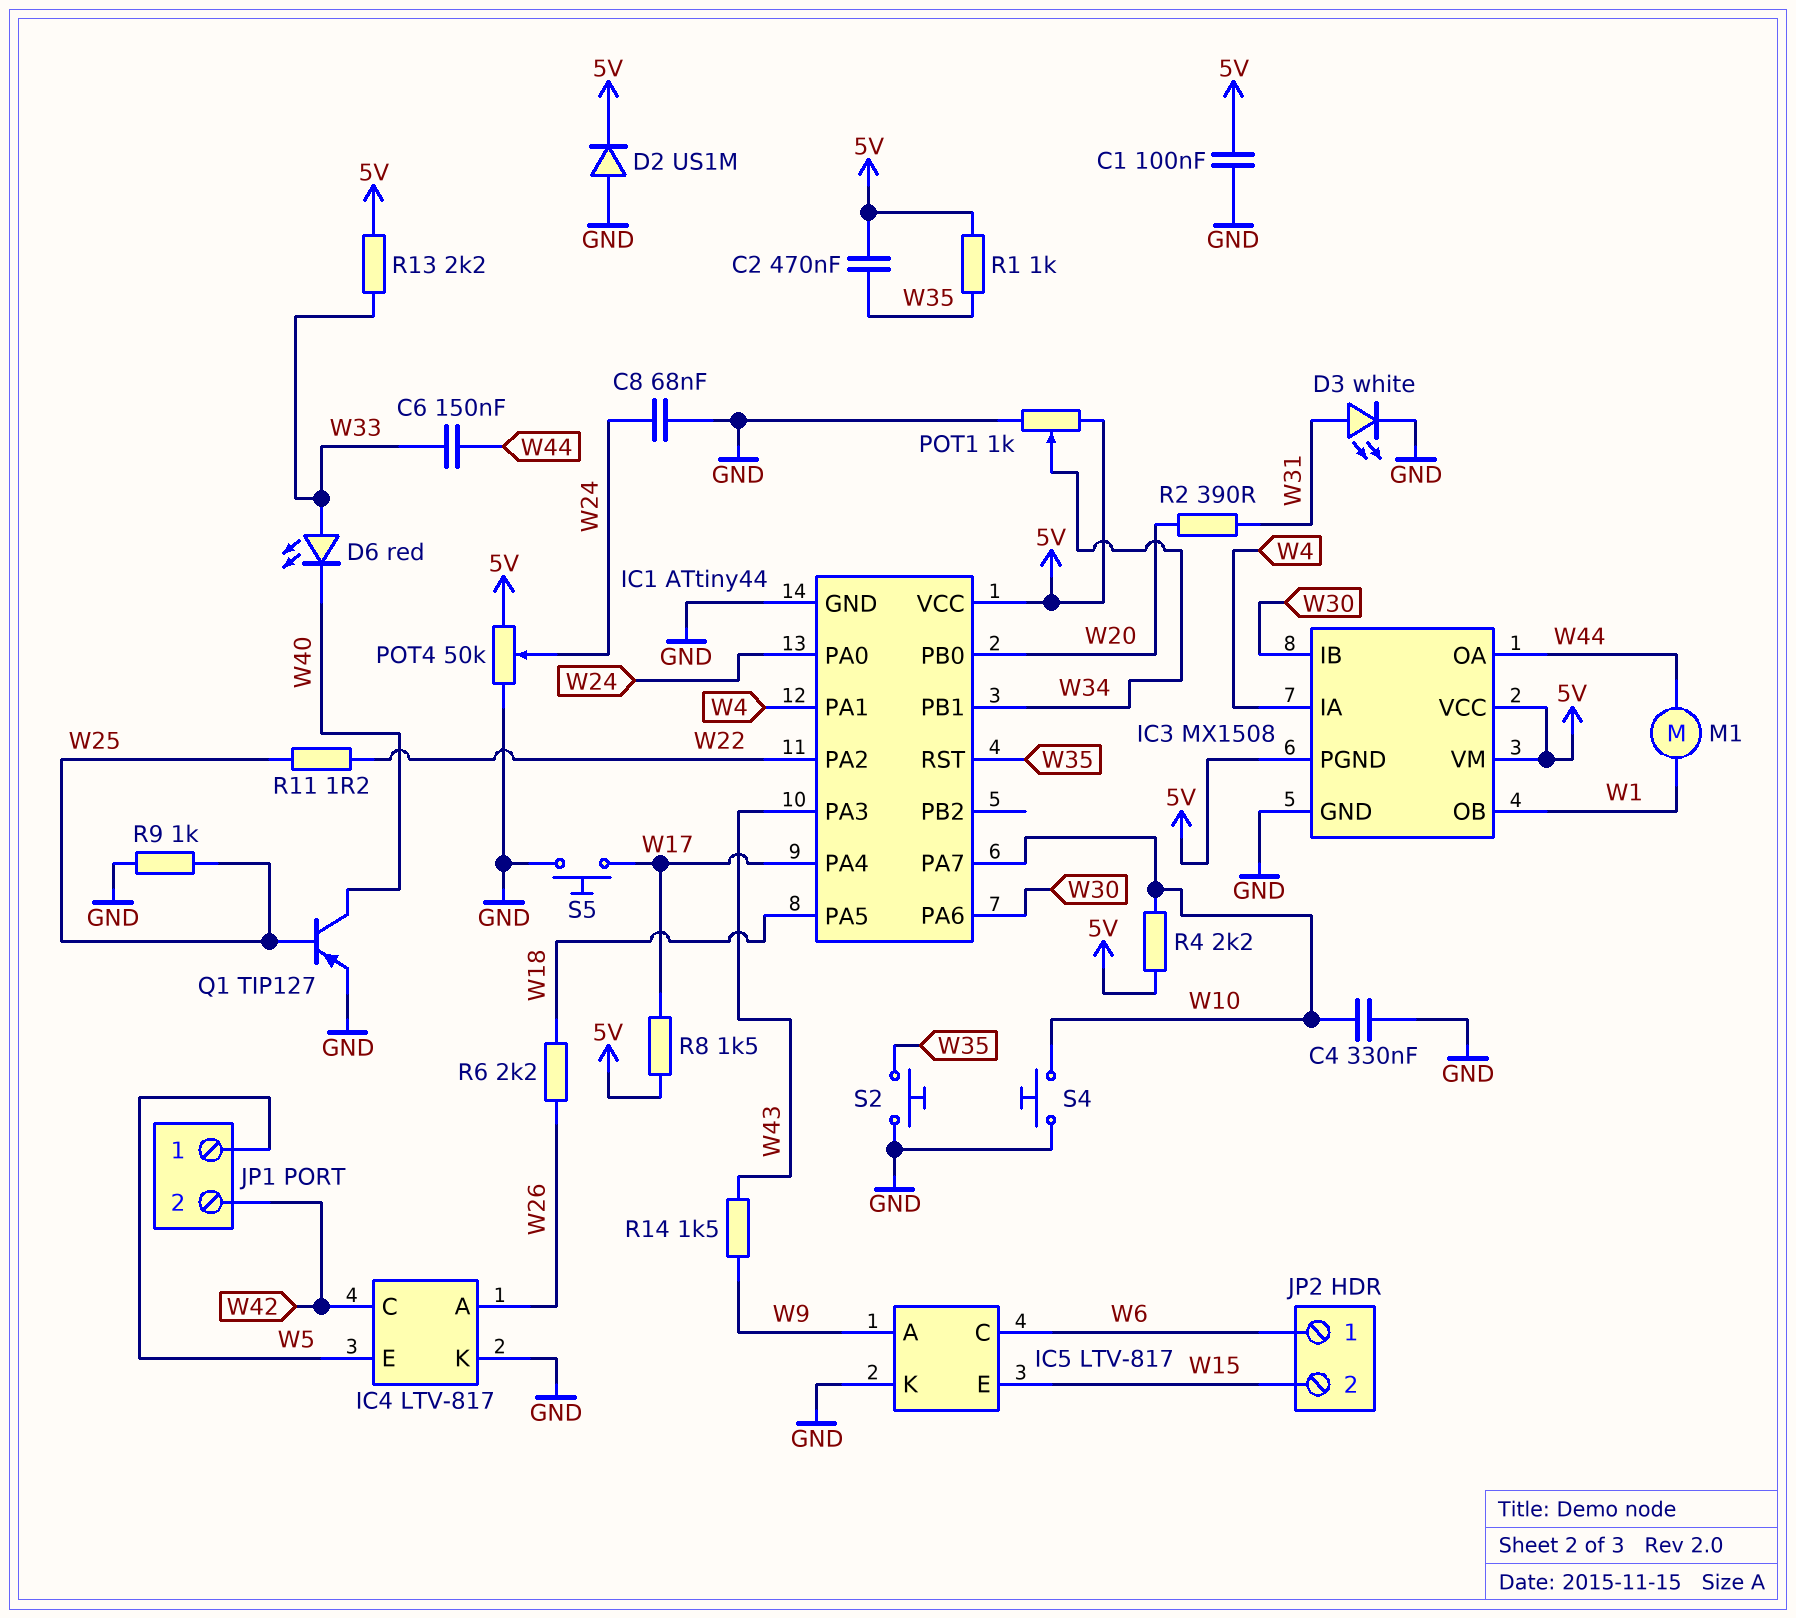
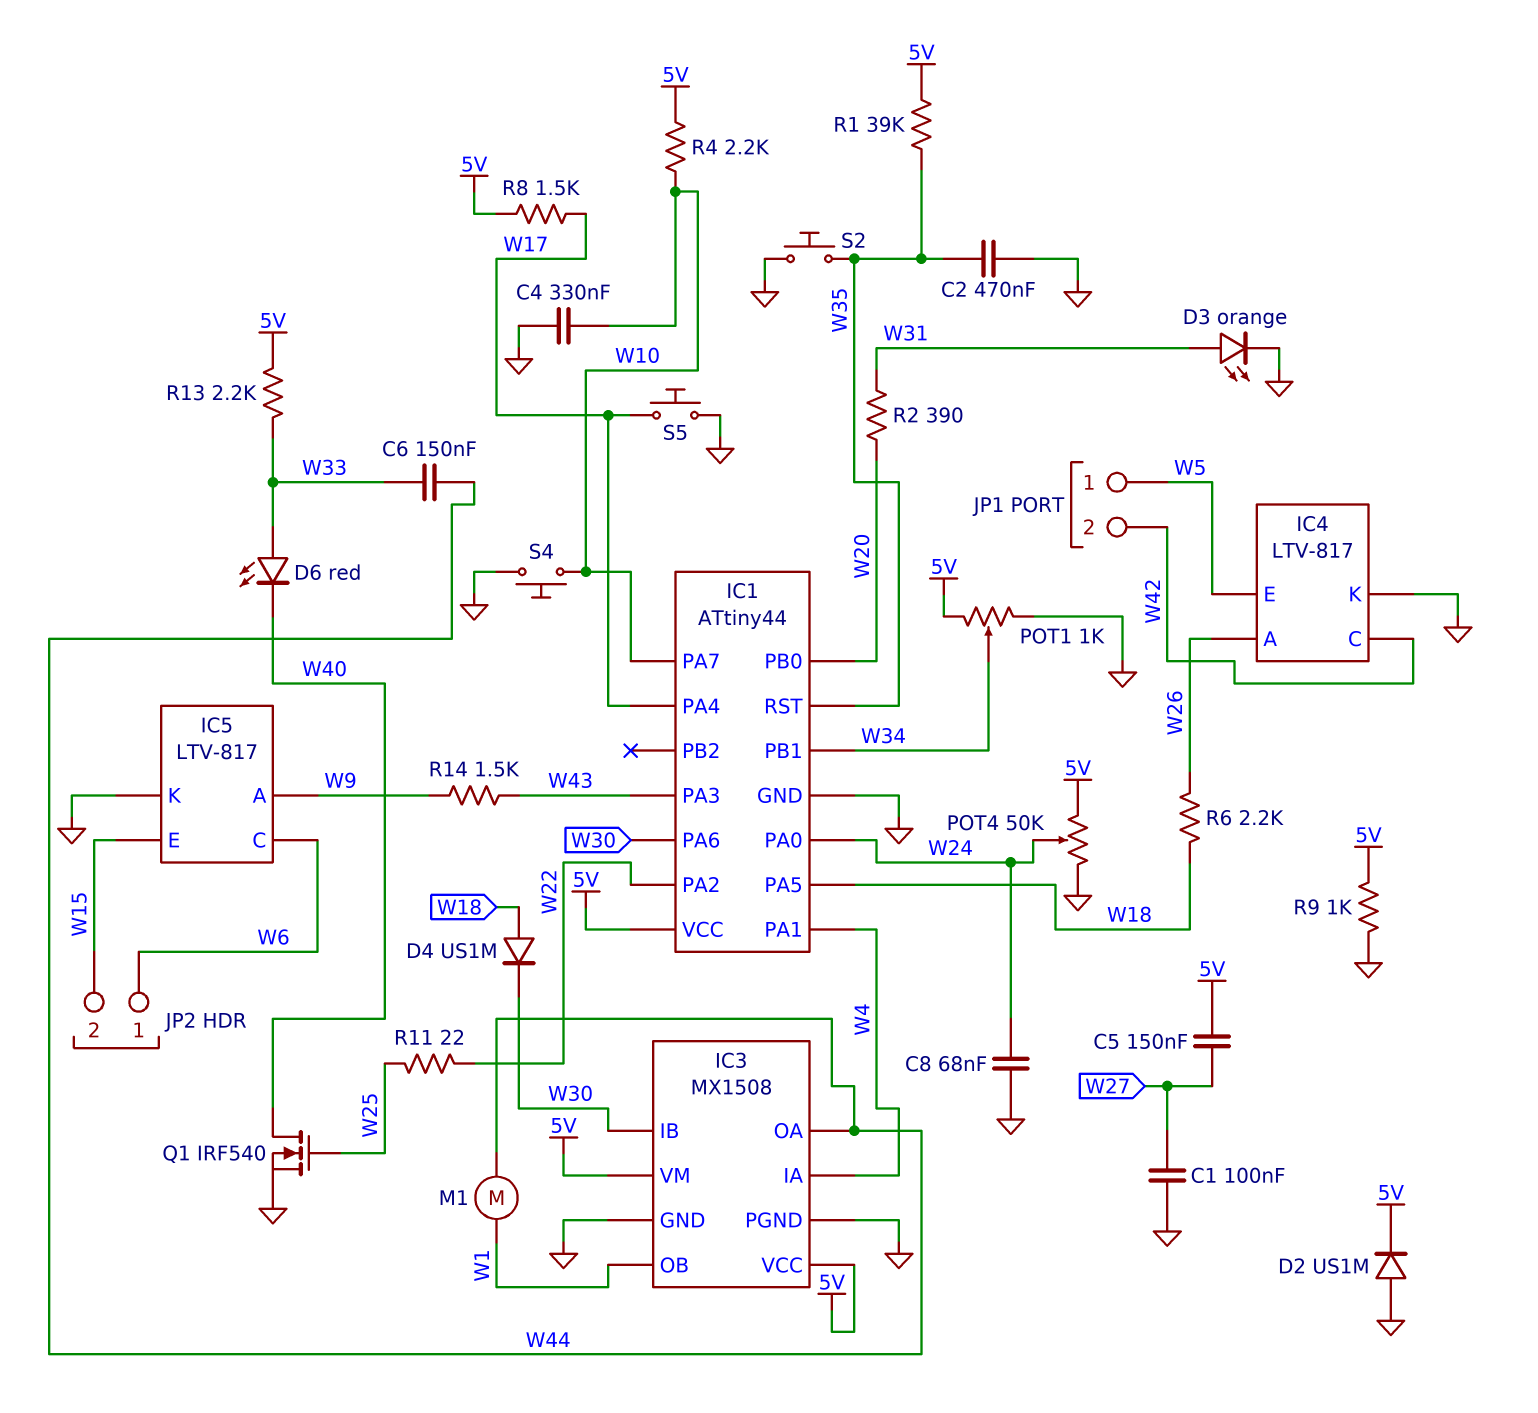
C1: 100nF (5V, GND) -> 100nF (GND, W27)
C2: 470nF (5V, W35) -> 470nF (GND, W35)
C5: none -> 150nF (5V, W27)
D3: LED white (A W31, K GND) -> LED orange (A W31, K GND)
D4: none -> diode US1M (A W18, K W30)
IC3 pin PGND: 5V -> GND
Q1: PNP TIP127 (B W25, C W40, E GND) -> NMOS IRF540 (G W25, D W40, S GND)
R1: 1k (5V, W35) -> 39k (5V, W35)
R9: 1k (GND, W25) -> 1k (5V, GND)
R11: 1.2 (W22, W25) -> 22 (W22, W25)

